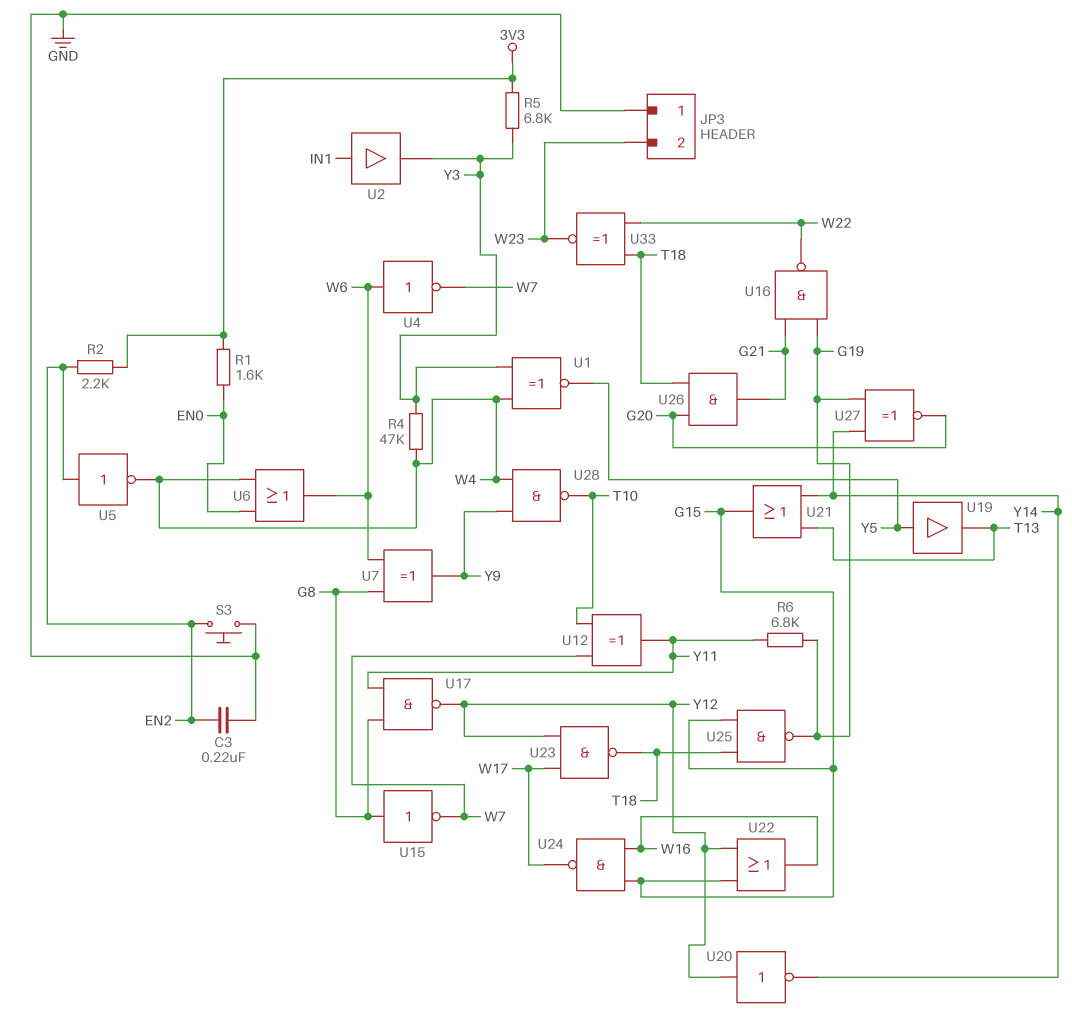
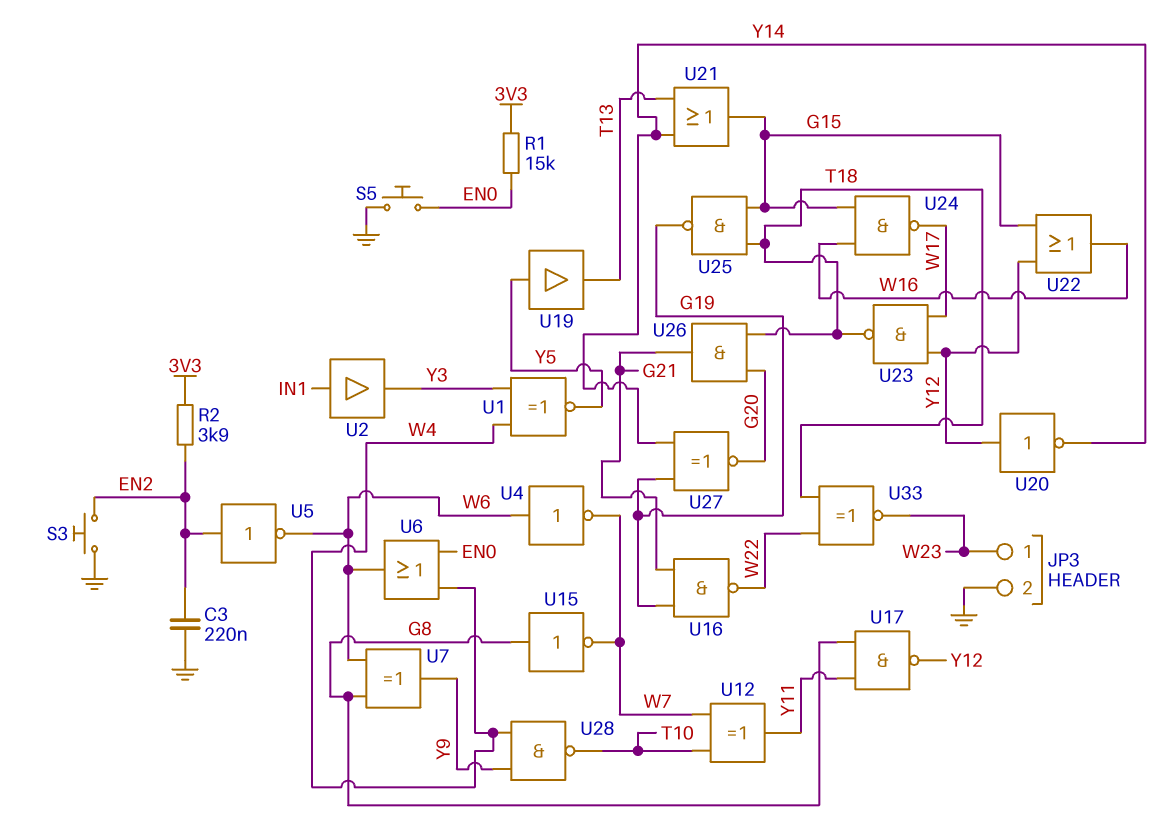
JP3 pin 1: GND -> W23
JP3 pin 2: W23 -> GND
R1: 1.6k (3V3, EN0) -> 15k (3V3, EN0)
R2: 2.2k (3V3, EN2) -> 3.9k (3V3, EN2)
R4: 47k (W4, Y3) -> none
R5: 6.8k (3V3, Y3) -> none
R6: 6.8k (G19, Y11) -> none
S5: none -> button (EN0, GND)
U5: NOT (in EN2, out W4) -> NOT (in EN2, out W6)

